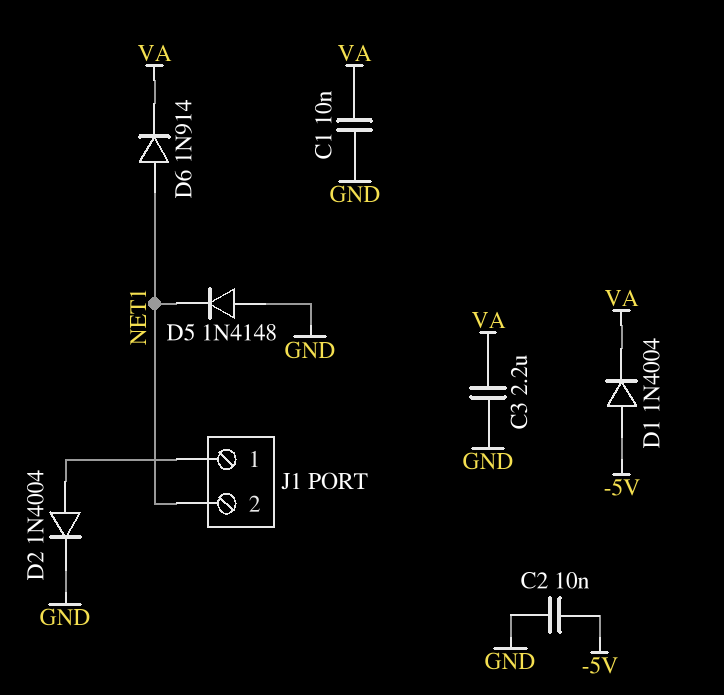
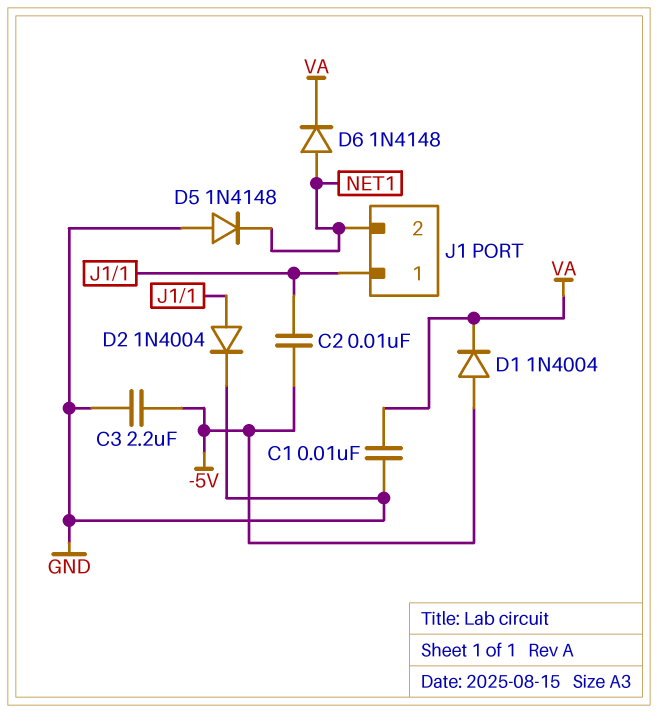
C2: 10nF (-5V, GND) -> 10nF (-5V, J1/1)
C3: 2.2uF (GND, VA) -> 2.2uF (-5V, GND)
D6: diode 1N914 (A NET1, K VA) -> diode 1N4148 (A NET1, K VA)

